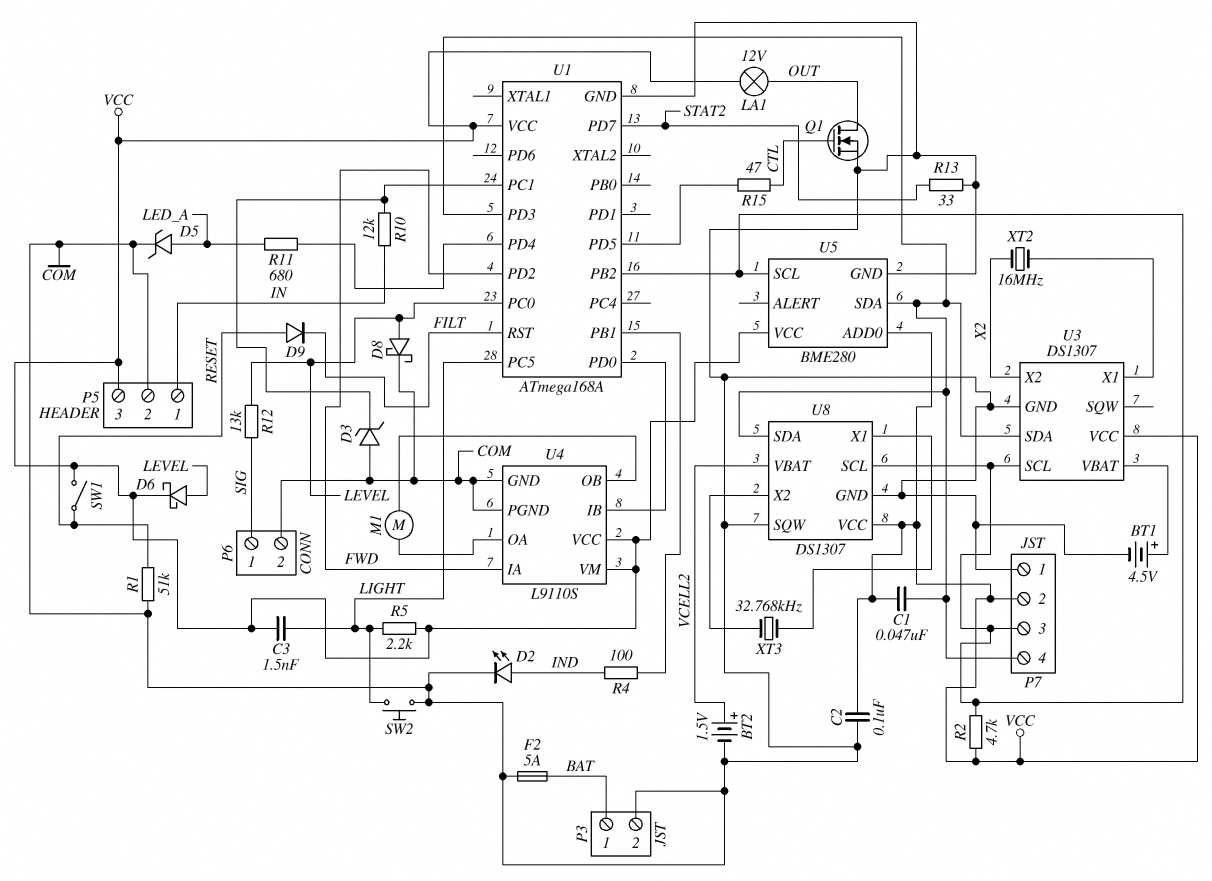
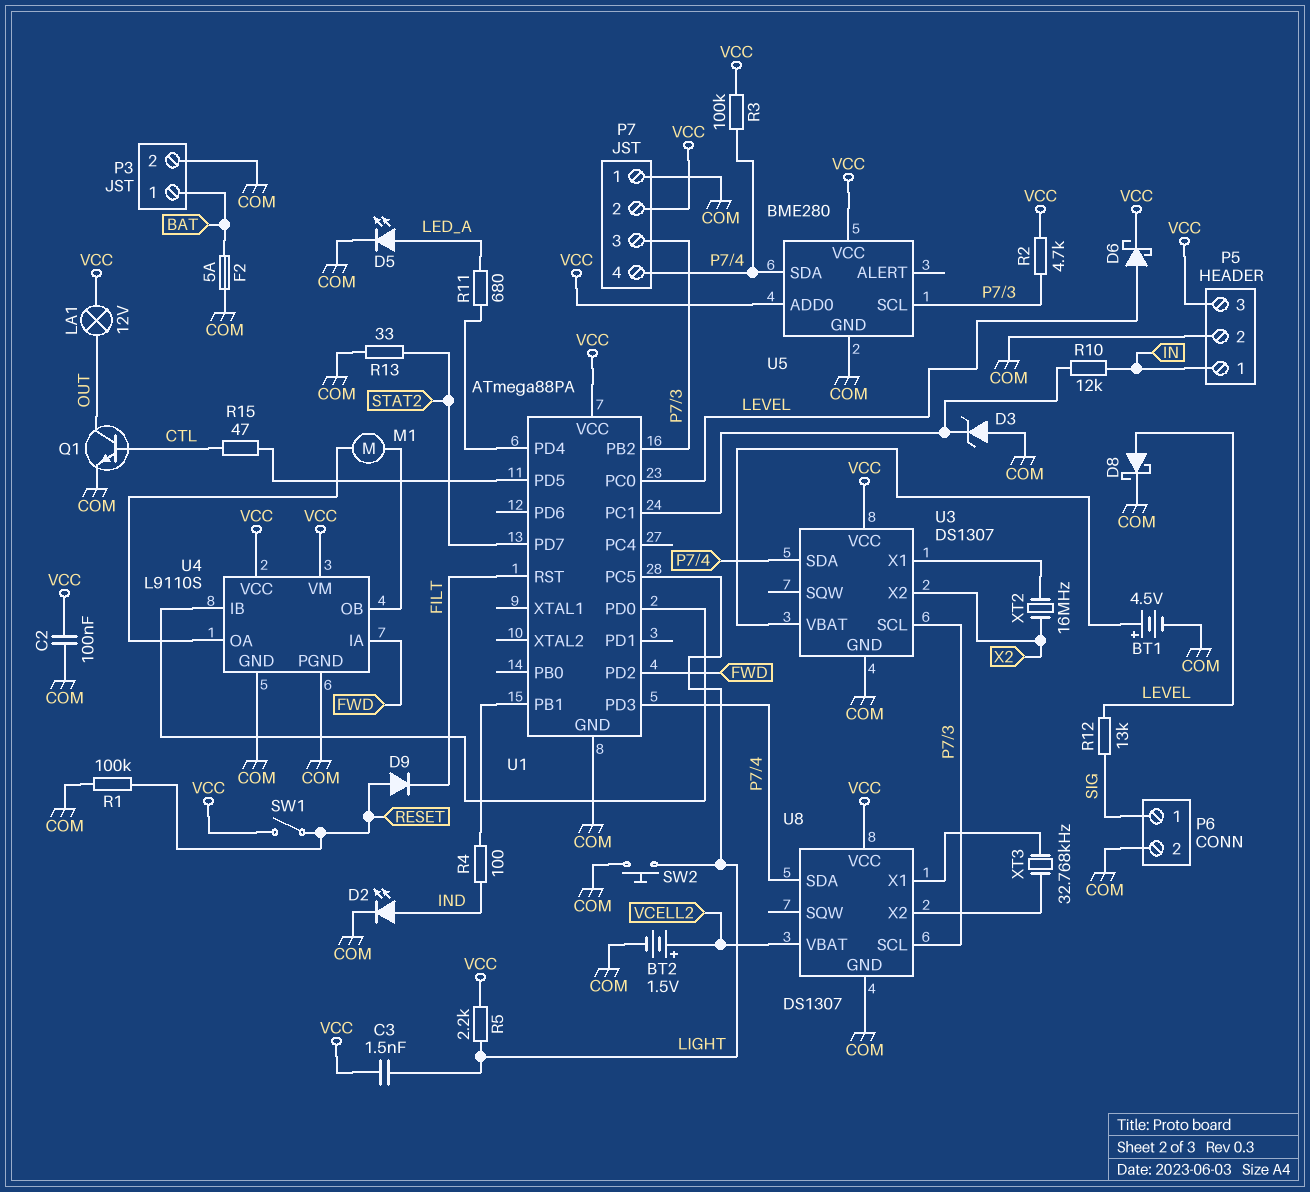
C1: 47nF (P7/4, VCC) -> none
D5: zener (A LED_A, K COM) -> LED (A LED_A, K COM)
Q1: NMOS (G CTL, D OUT, S COM) -> NPN (B CTL, C OUT, E COM)
R1: 51k (COM, RESET) -> 100k (COM, RESET)
R3: none -> 100k (P7/4, VCC)
U1: ATmega168A -> ATmega88PA
U8 pin SQW: COM -> none

